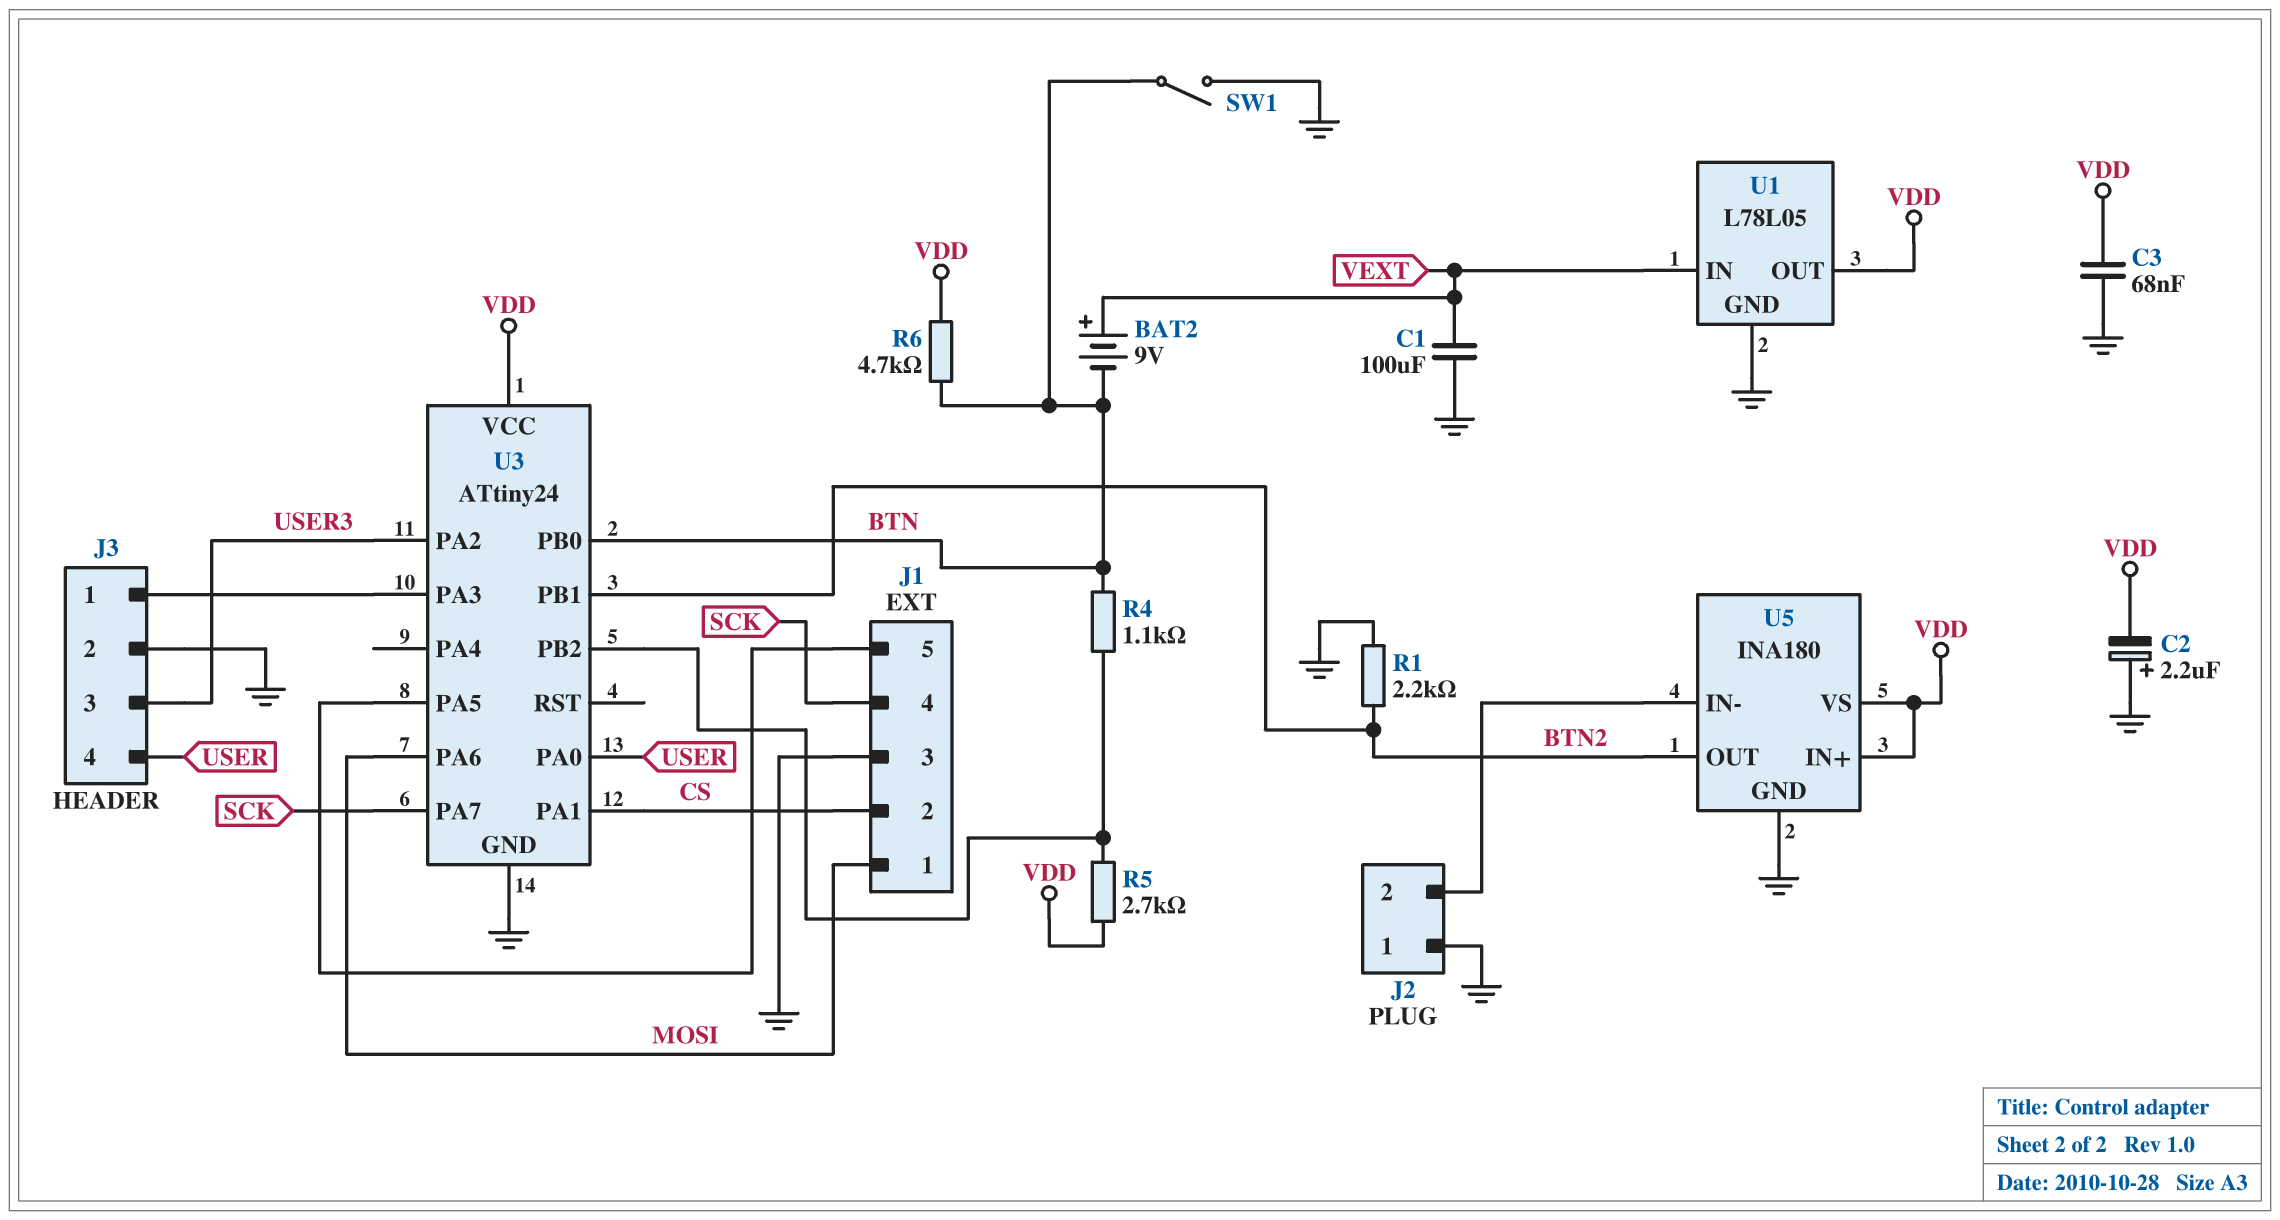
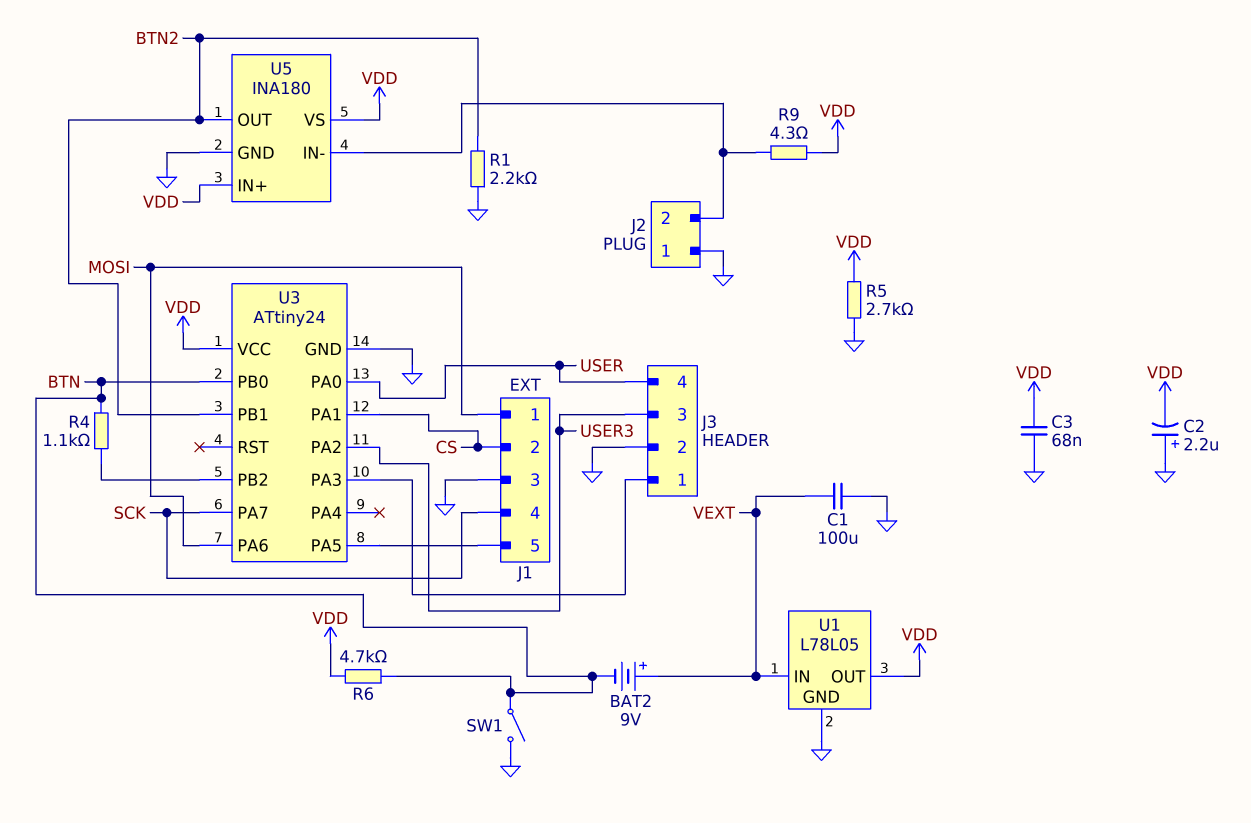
R5: 2.7k (U3/PB2, VDD) -> 2.7k (GND, VDD)
R9: none -> 4.3 (J2/2, VDD)

